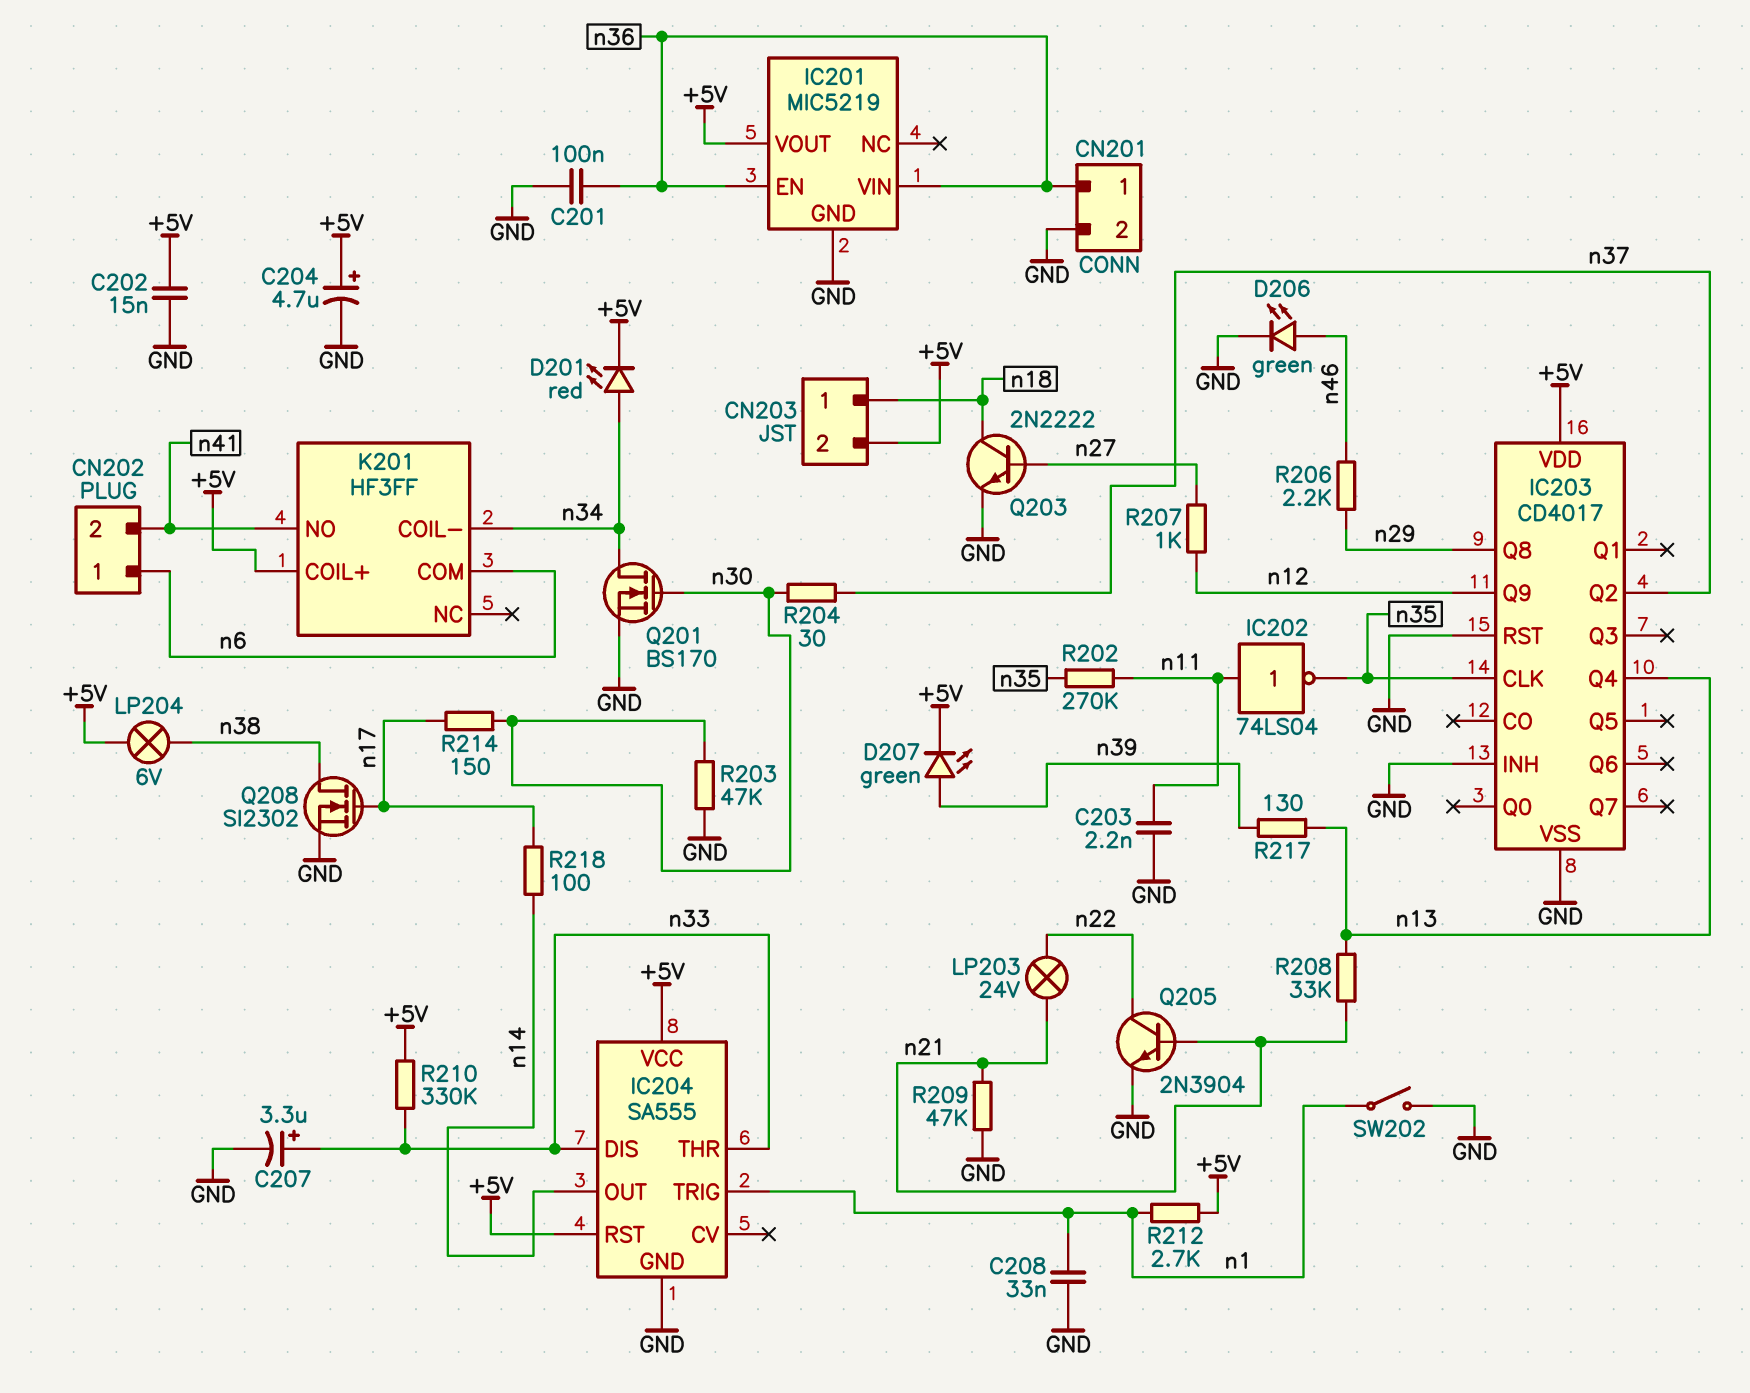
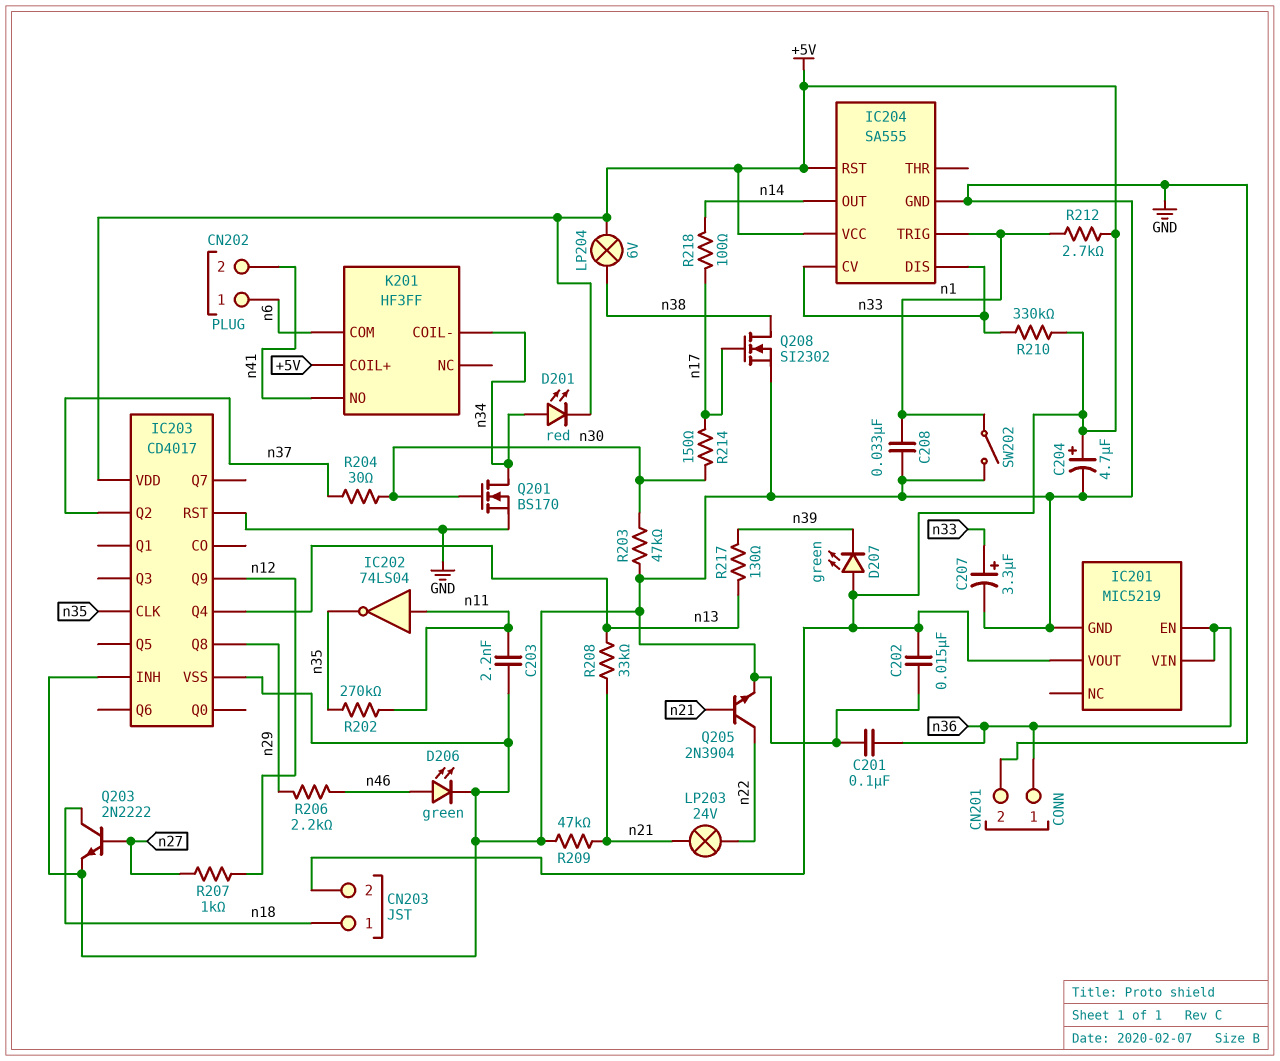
D207: LED green (A n39, K +5V) -> LED green (A +5V, K n39)
IC204 pin CV: none -> n33
IC204 pin THR: n33 -> none

